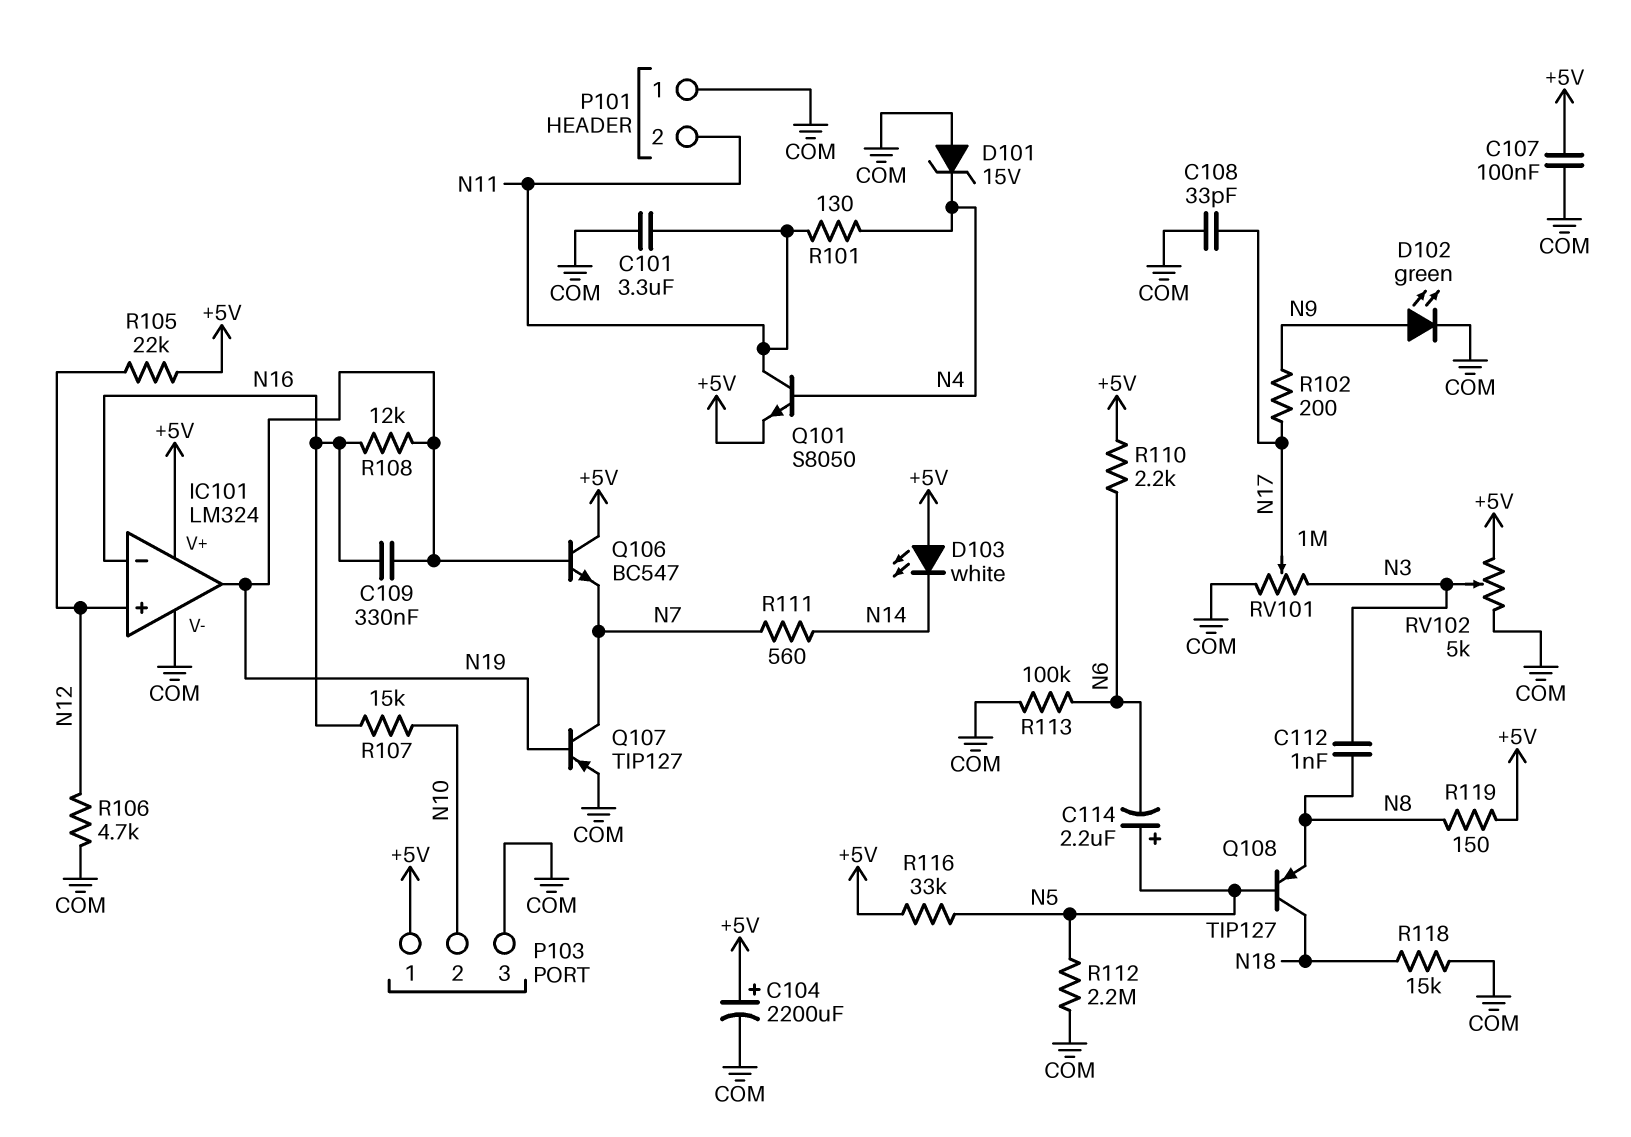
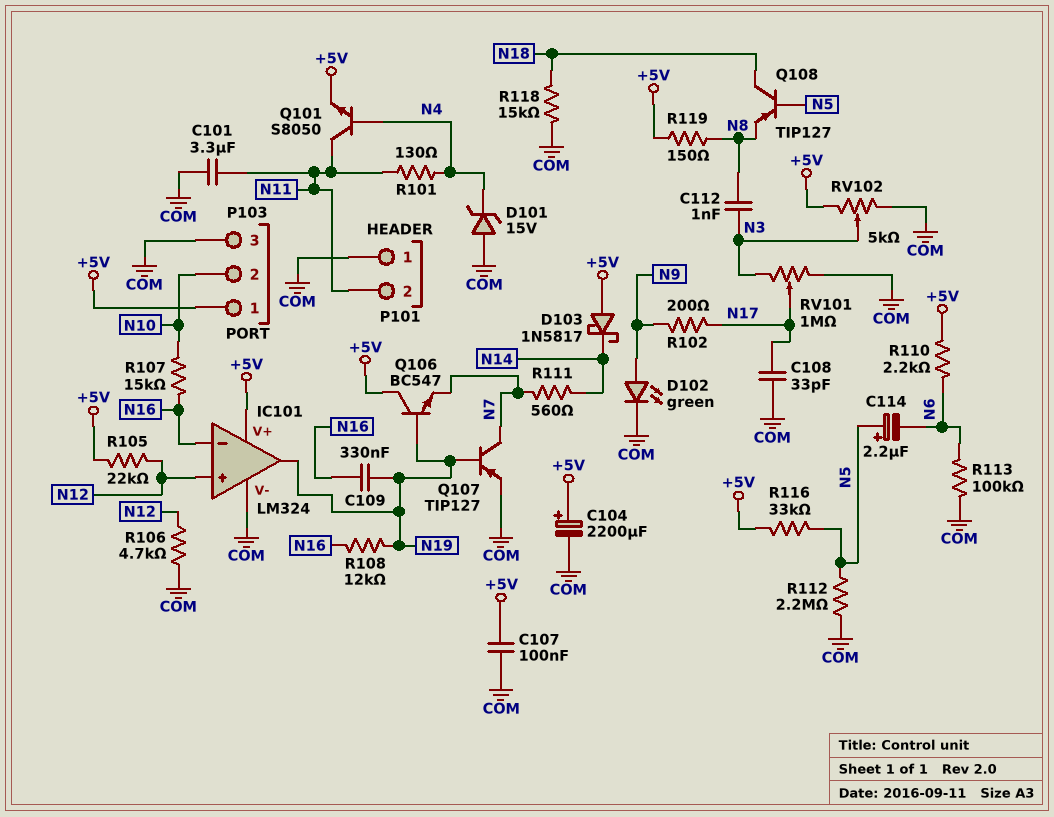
D103: LED white (A +5V, K N14) -> schottky 1N5817 (A +5V, K N14)

